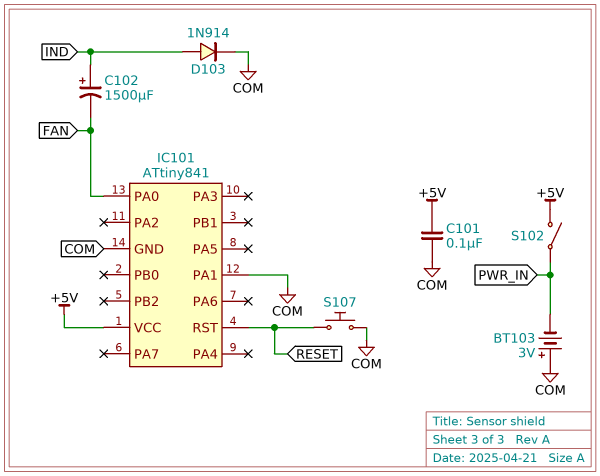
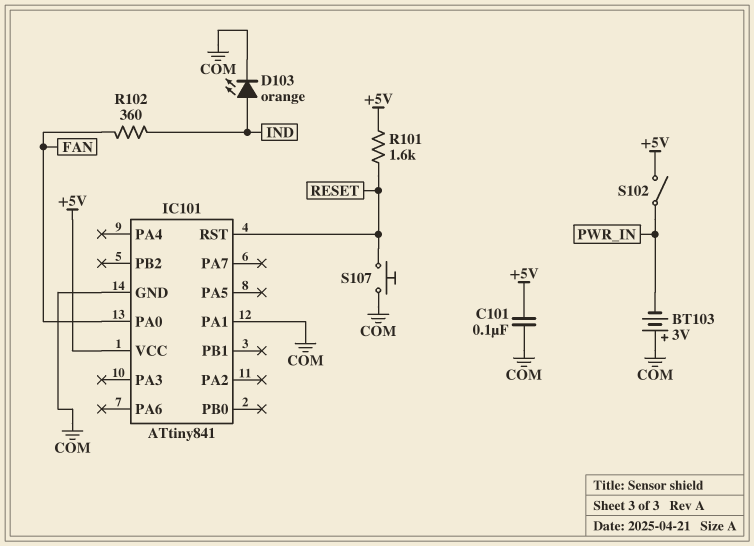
C102: 1500uF (plus IND, minus FAN) -> none
D103: diode 1N914 (A IND, K COM) -> LED orange (A IND, K COM)
R101: none -> 1.6k (+5V, RESET)
R102: none -> 360 (FAN, IND)

